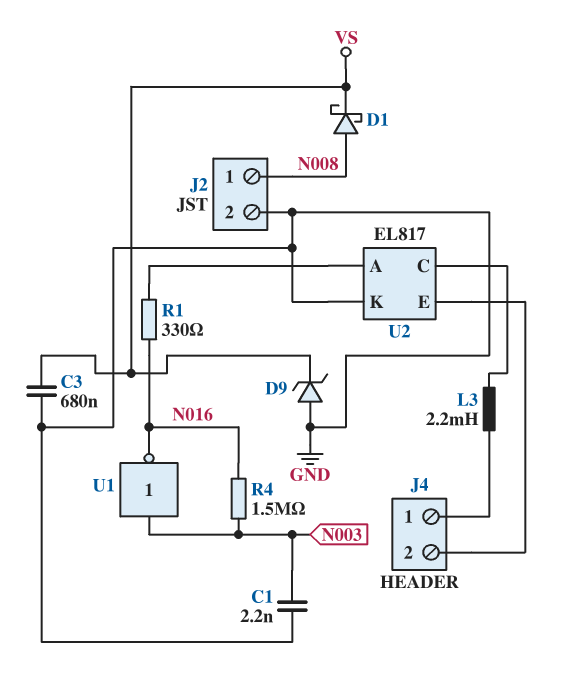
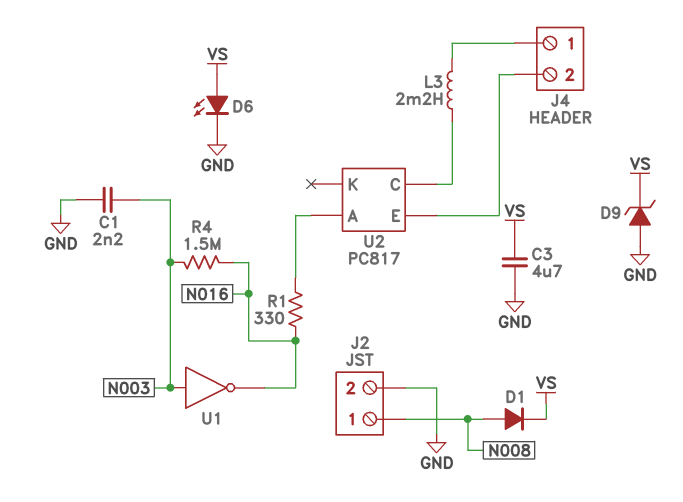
C3: 680nF (GND, VS) -> 4.7uF (GND, VS)
D1: schottky (A N008, K VS) -> diode (A N008, K VS)
D6: none -> LED (A VS, K GND)
U2: EL817 -> PC817
U2 pin K: GND -> none

